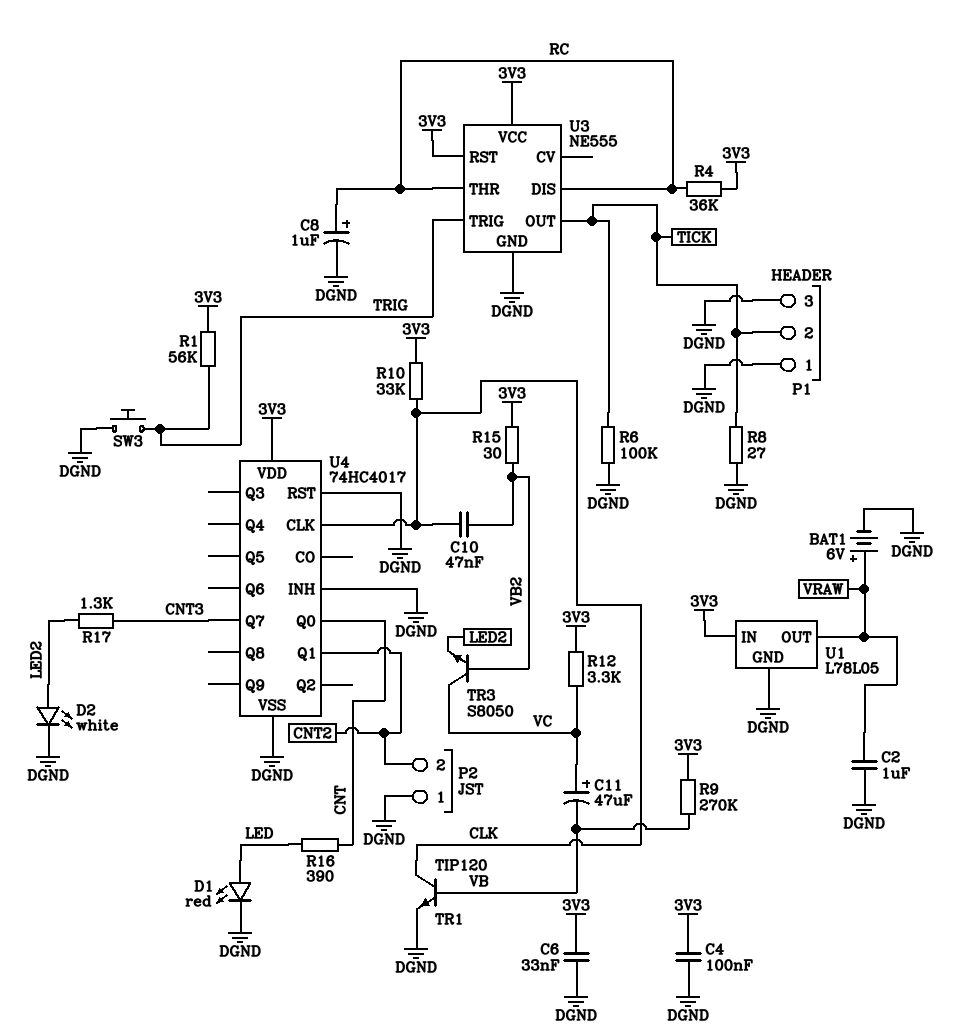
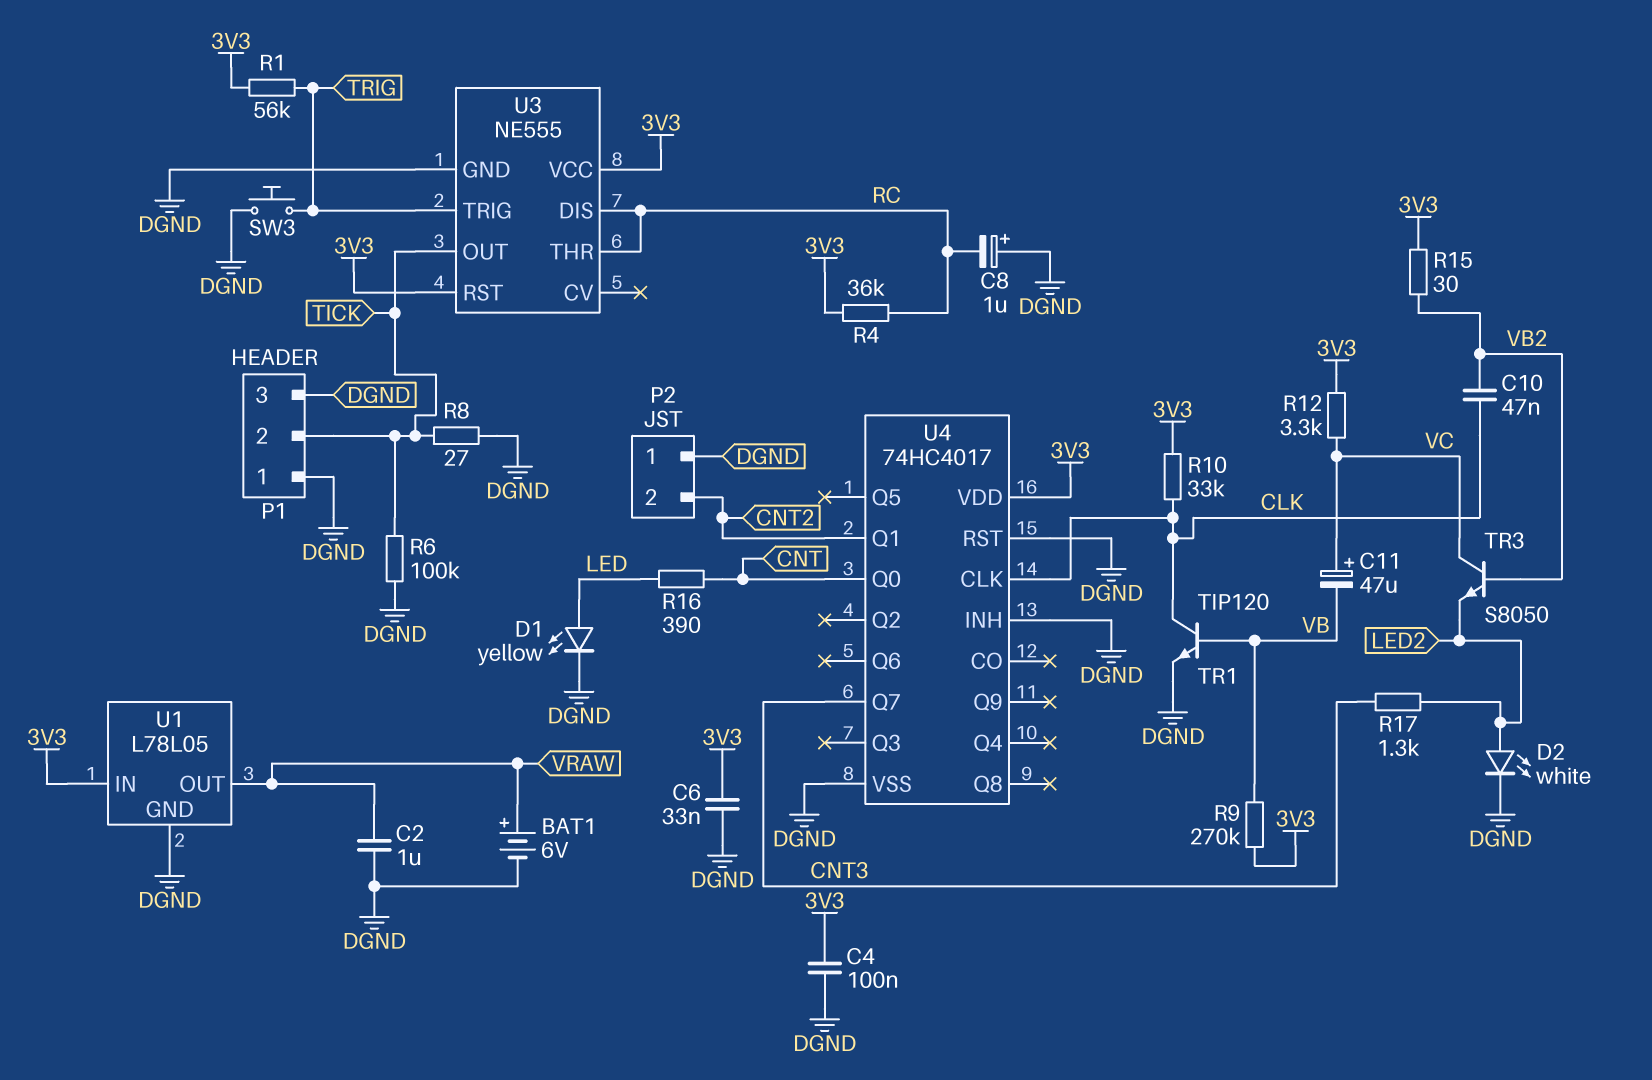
C8: 1uF (plus RC, minus DGND) -> 1uF (plus DGND, minus RC)
D1: LED red (A LED, K DGND) -> LED yellow (A LED, K DGND)

